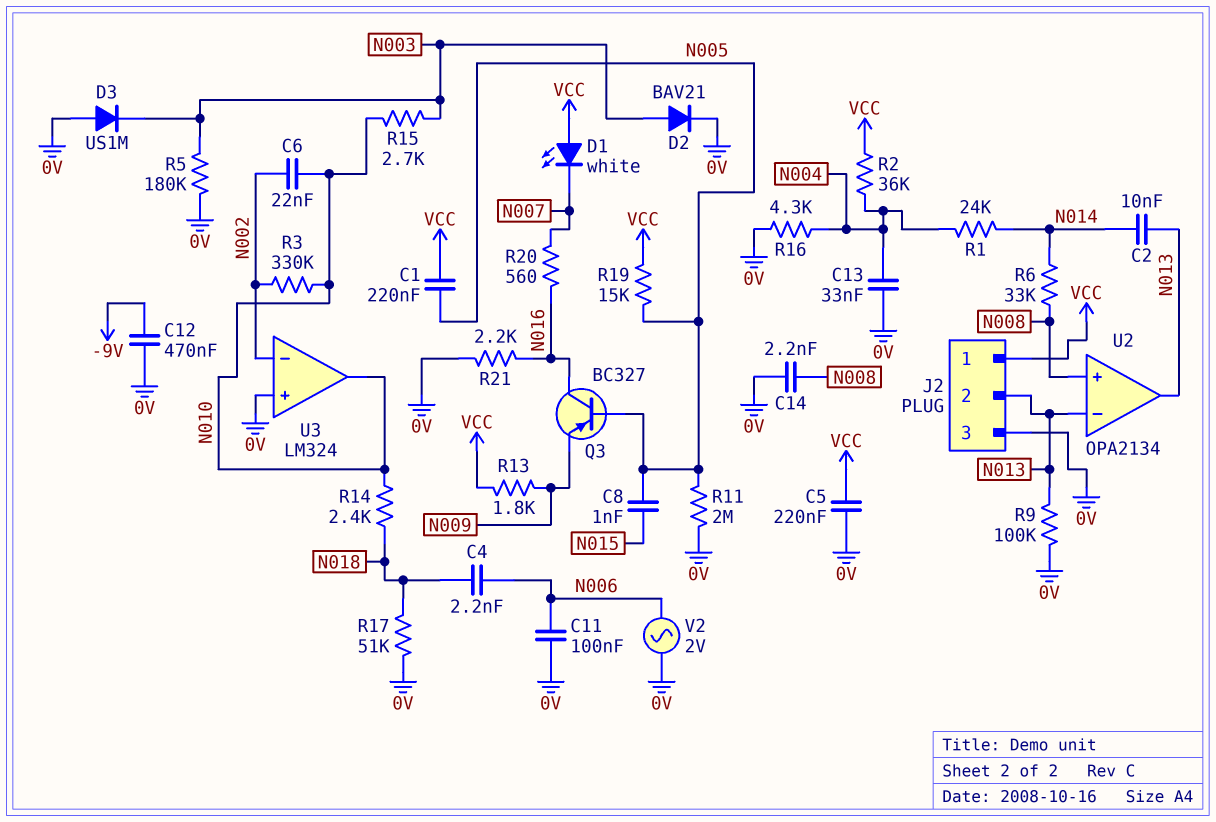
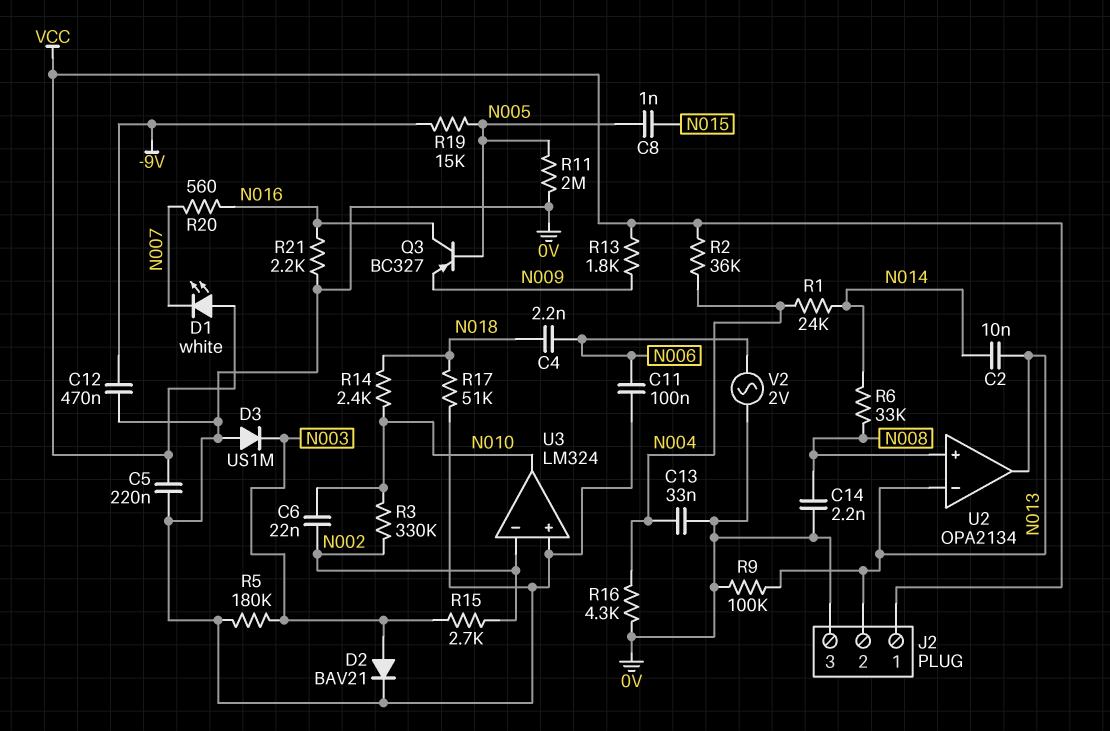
C1: 220nF (N005, VCC) -> none
R15: 2.7k (N003, N010) -> 2.7k (N002, N003)
R19: 15k (N005, VCC) -> 15k (-9V, N005)

